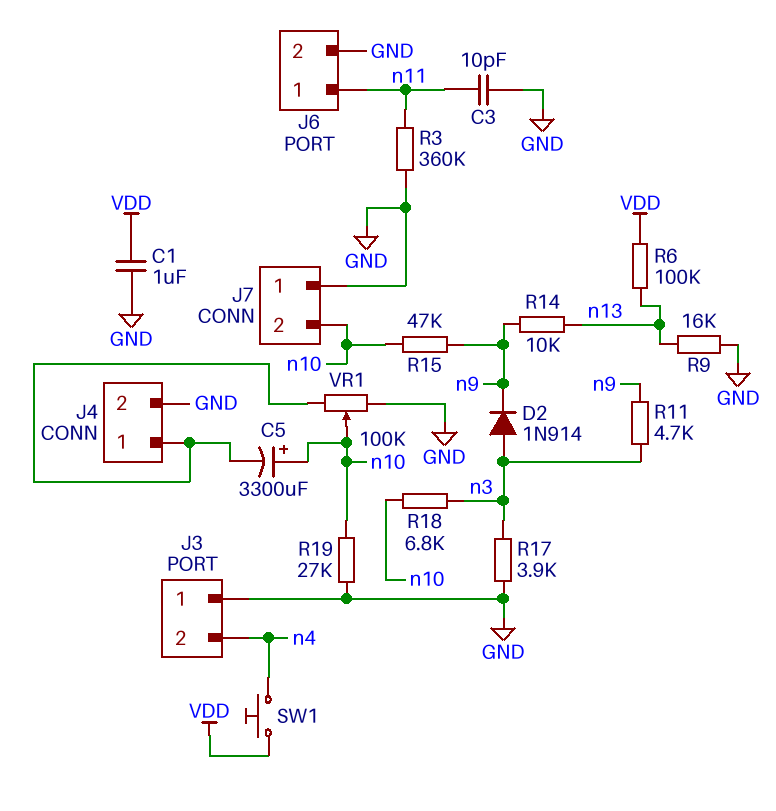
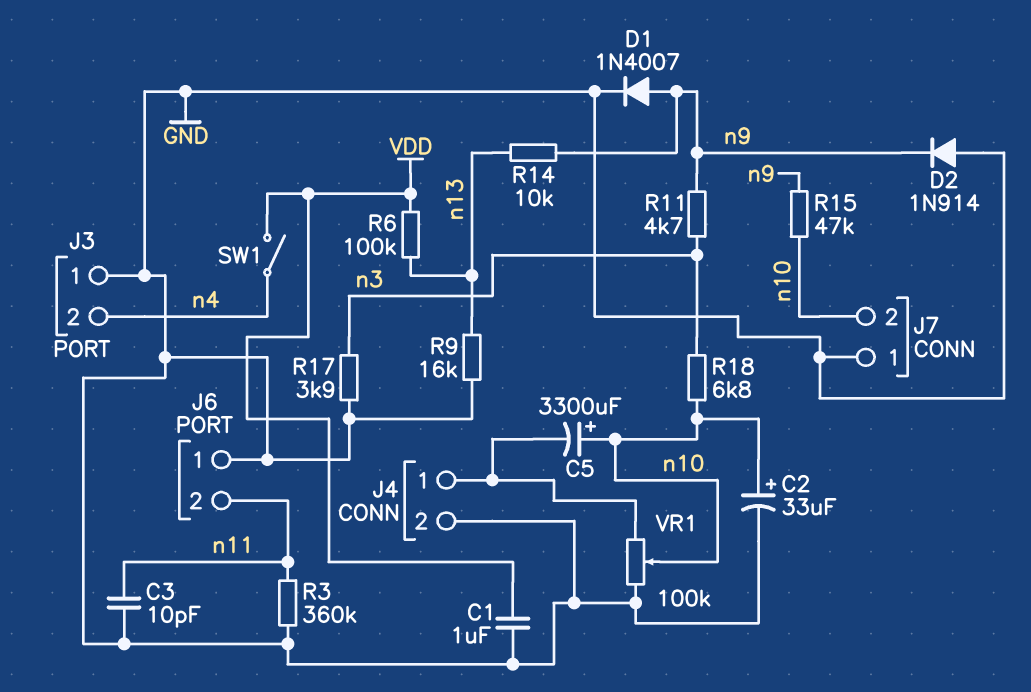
C2: none -> 33uF (plus n10, minus GND)
D1: none -> diode 1N4007 (A n9, K GND)
D2: diode 1N914 (A n3, K n9) -> diode 1N914 (A GND, K n9)
J6 pin 1: n11 -> GND
J6 pin 2: GND -> n11
R19: 27k (GND, n10) -> none
SW1: button (VDD, n4) -> switch (VDD, n4)

